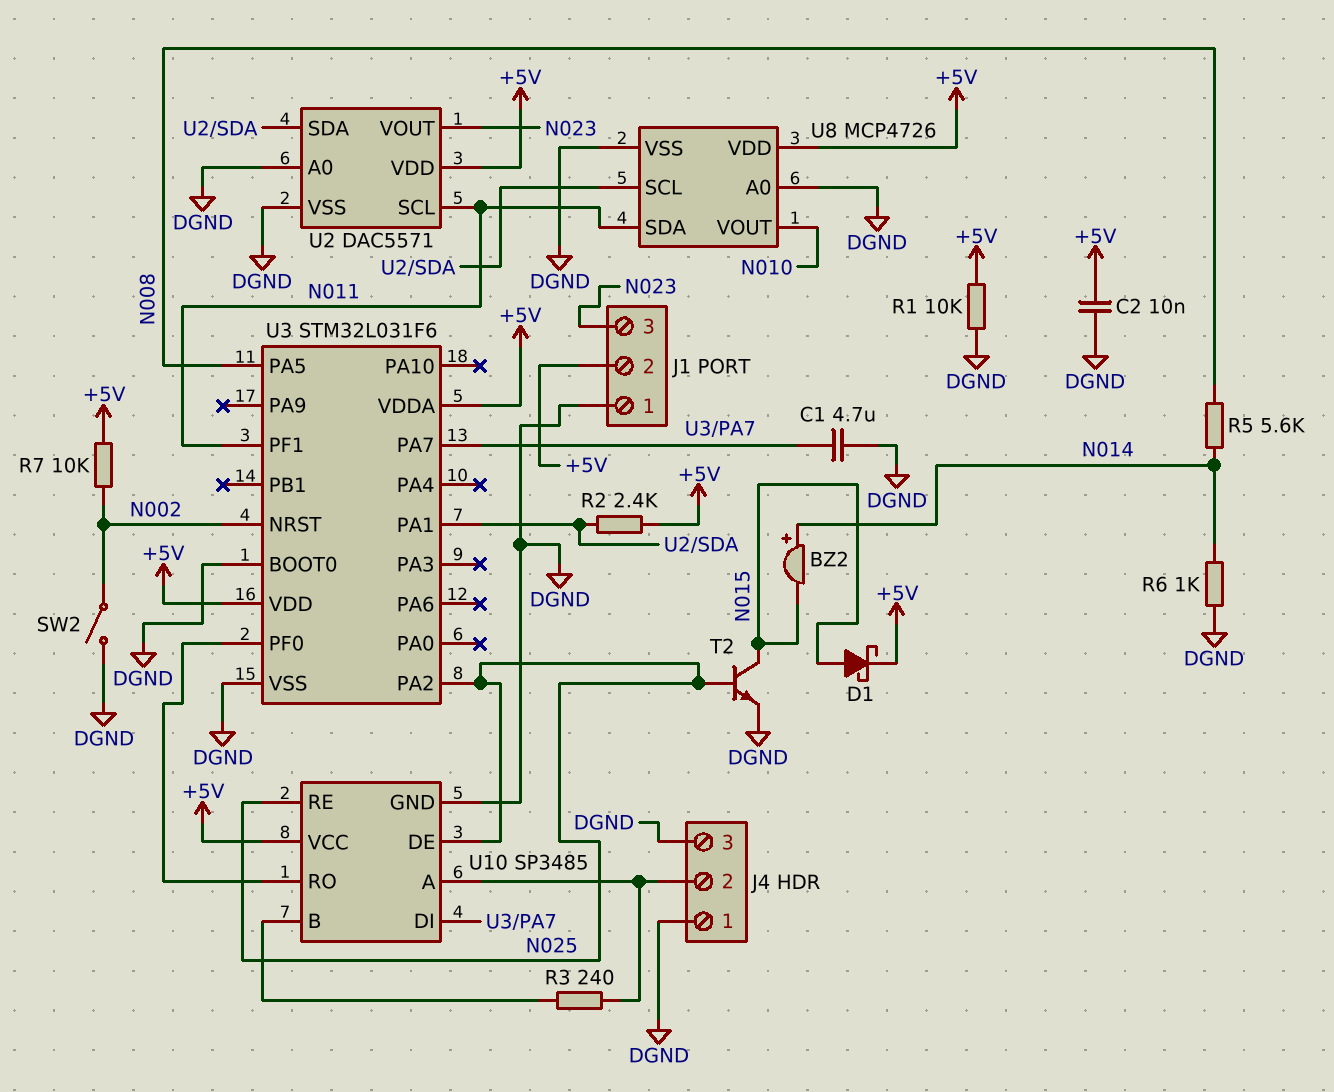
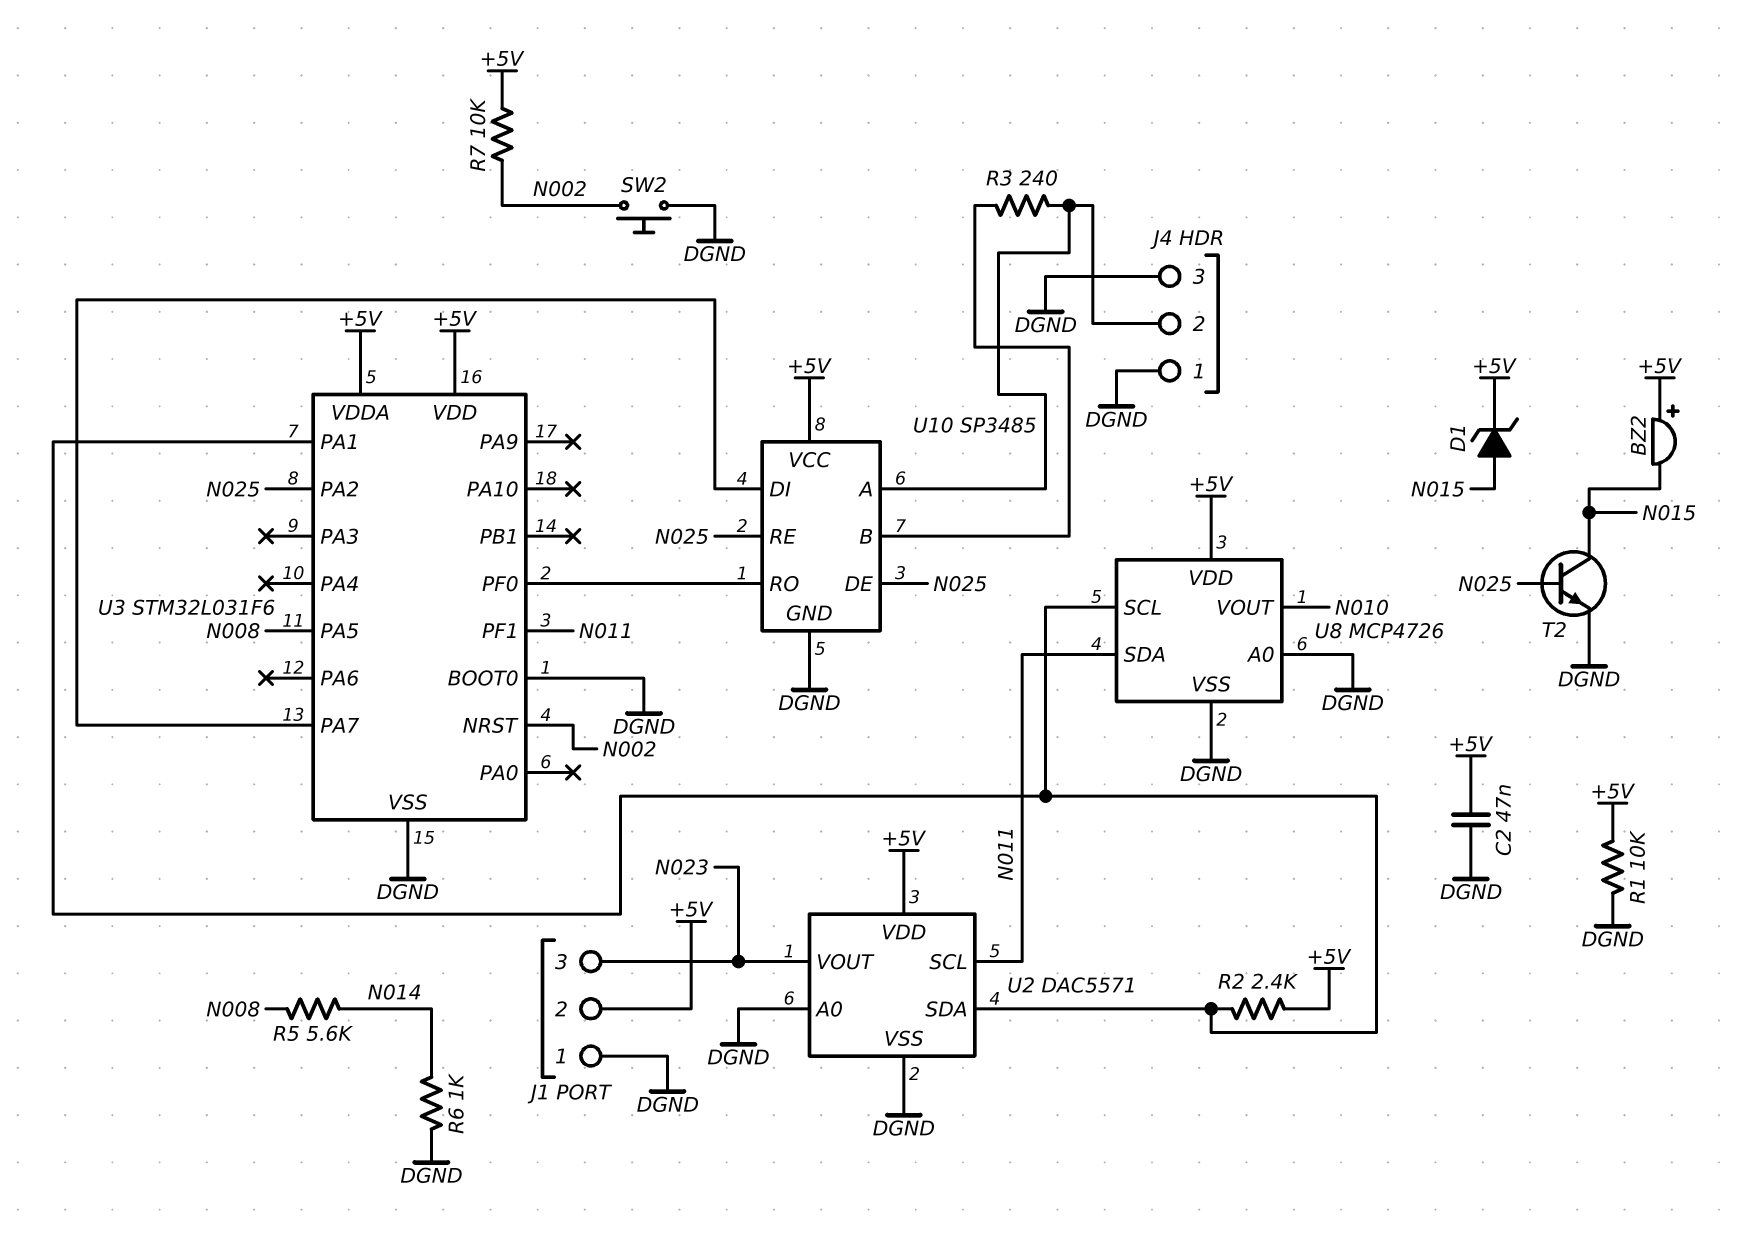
BZ2: buzzer (plus N014, minus N015) -> buzzer (plus +5V, minus N015)
C1: 4.7uF (DGND, U3/PA7) -> none
C2: 10nF (+5V, DGND) -> 47nF (+5V, DGND)
D1: schottky (A N015, K +5V) -> zener (A N015, K +5V)
SW2: switch (DGND, N002) -> button (DGND, N002)

